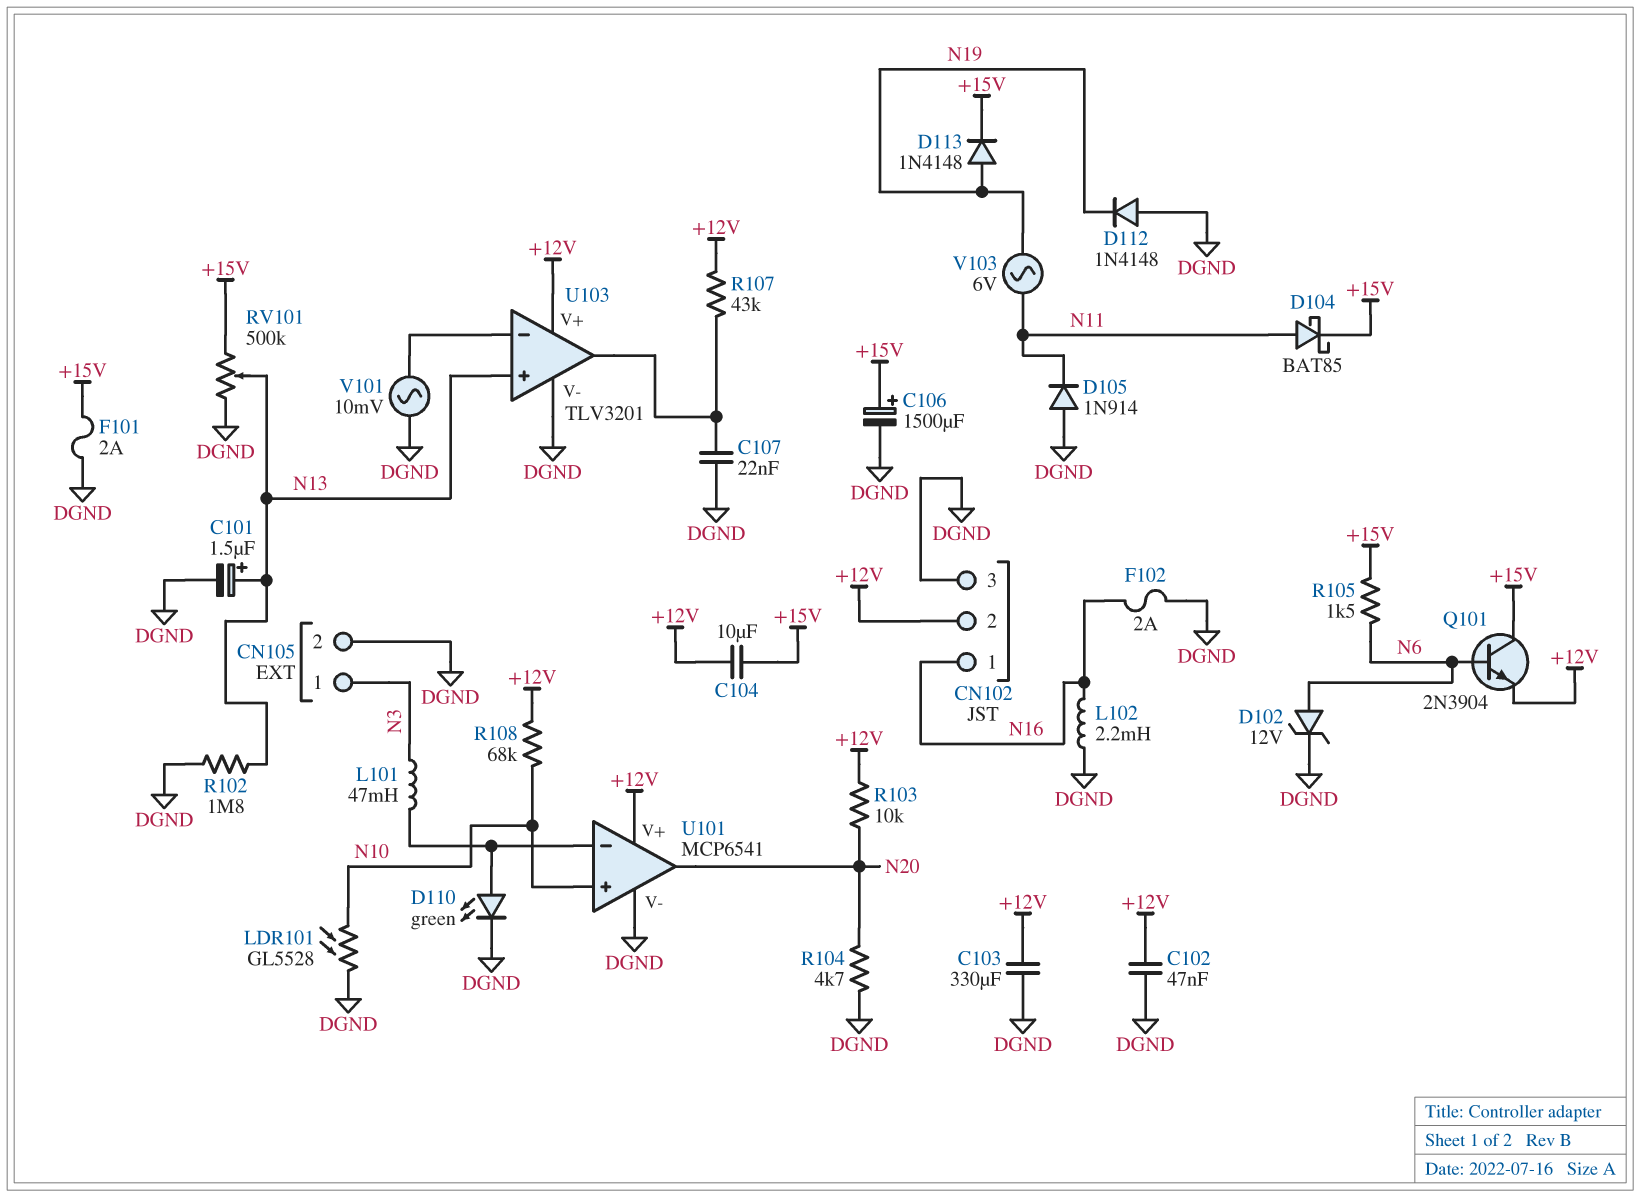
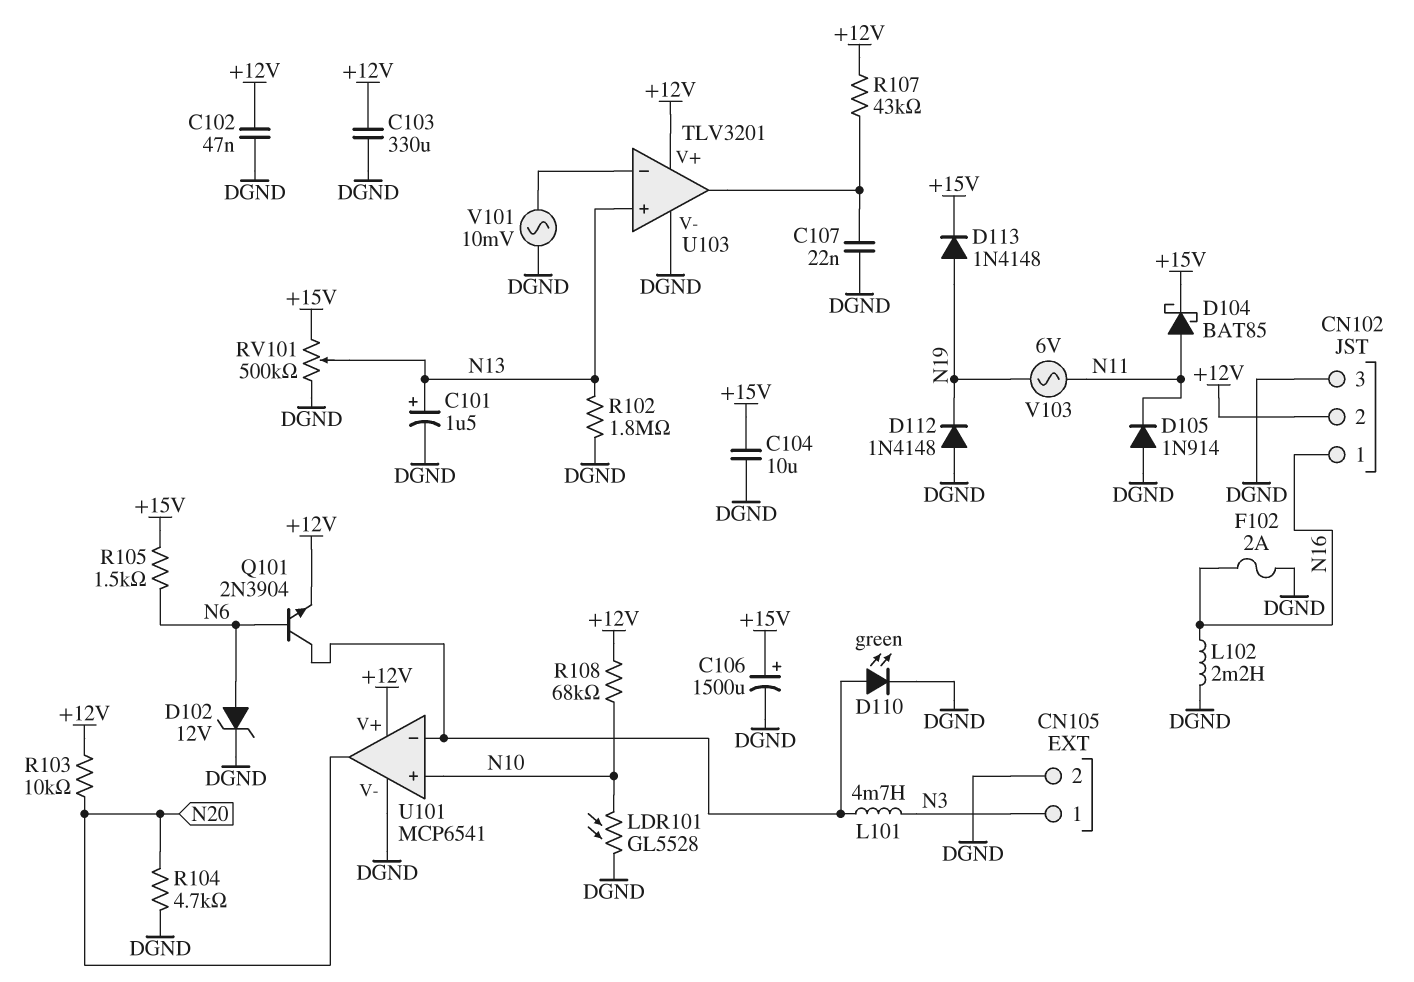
C104: 10uF (+12V, +15V) -> 10uF (+15V, DGND)
F101: 2A (+15V, DGND) -> none
L101: 47mH (N3, U101/in-) -> 4.7mH (N3, U101/in-)
Q101: NPN 2N3904 (B N6, C +15V, E +12V) -> NPN 2N3904 (B N6, C U101/in-, E +12V)

